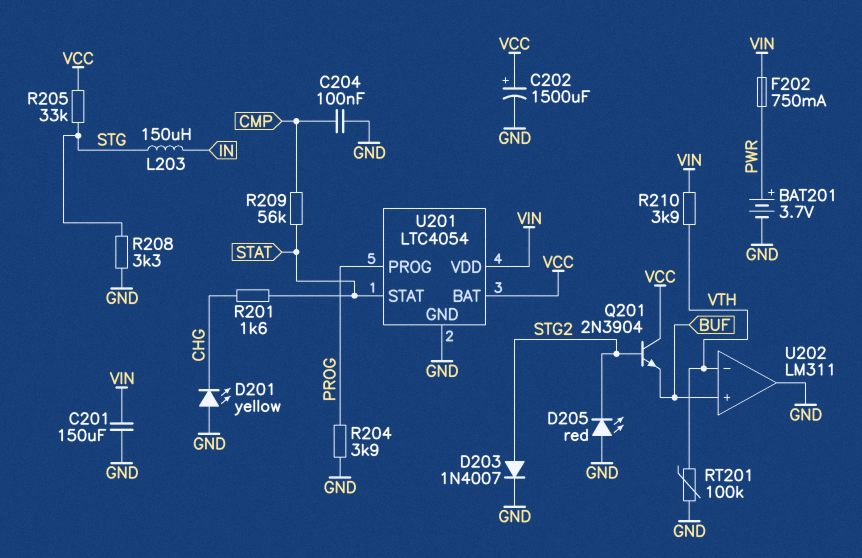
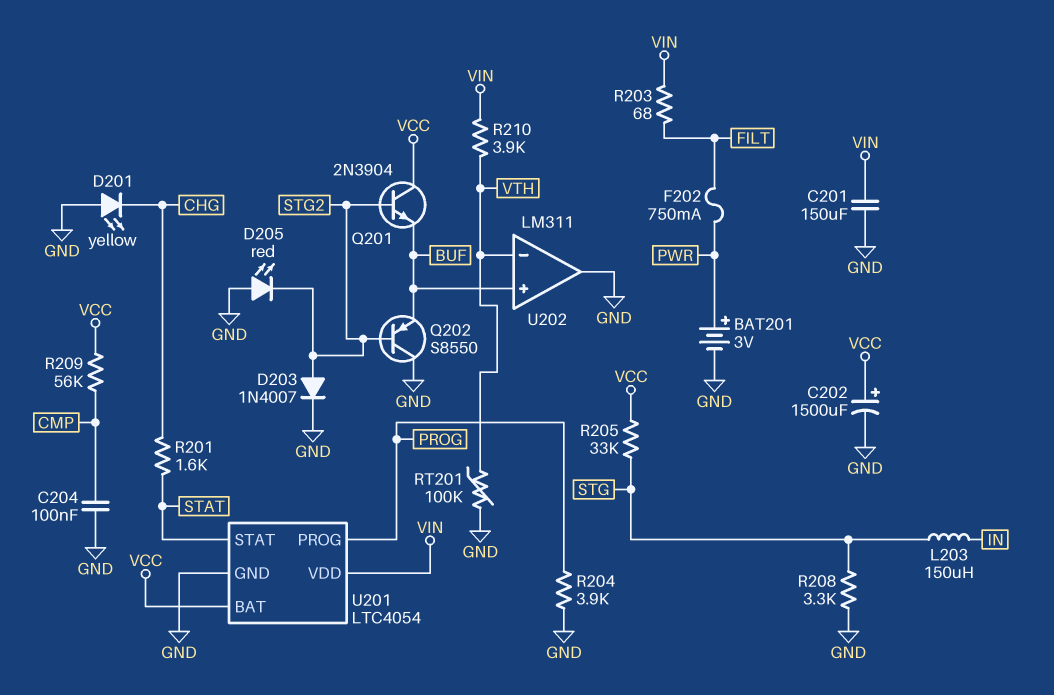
BAT201: 3.7V (plus PWR, minus GND) -> 3V (plus PWR, minus GND)
F202: 750mA (PWR, VIN) -> 750mA (FILT, PWR)
Q202: none -> PNP S8550 (B STG2, C GND, E BUF)
R203: none -> 68 (FILT, VIN)
R209: 56k (CMP, STAT) -> 56k (CMP, VCC)

